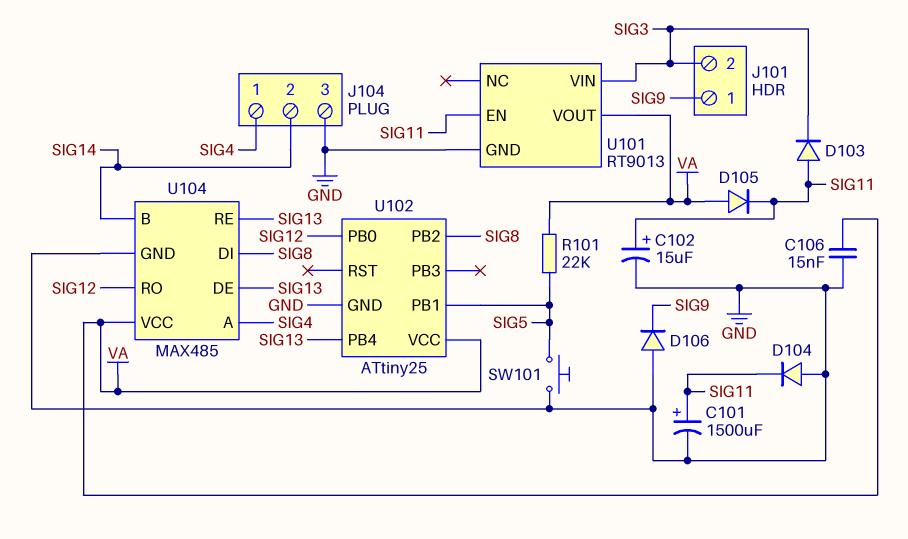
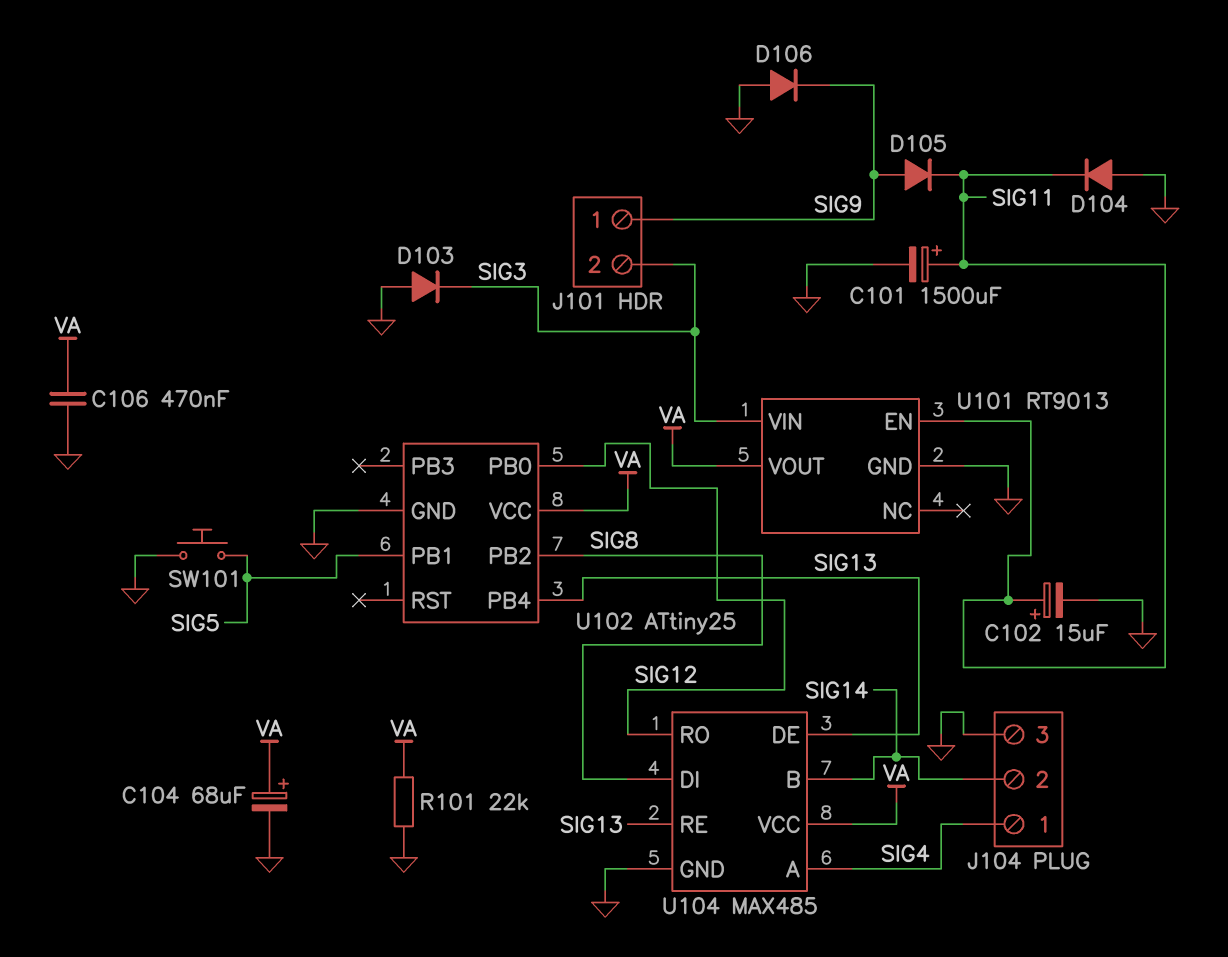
C104: none -> 68uF (plus VA, minus GND)
C106: 15nF (GND, VA) -> 470nF (GND, VA)
D103: diode (A SIG11, K SIG3) -> diode (A GND, K SIG3)
D105: diode (A VA, K SIG11) -> diode (A SIG9, K SIG11)
R101: 22k (SIG5, VA) -> 22k (GND, VA)

